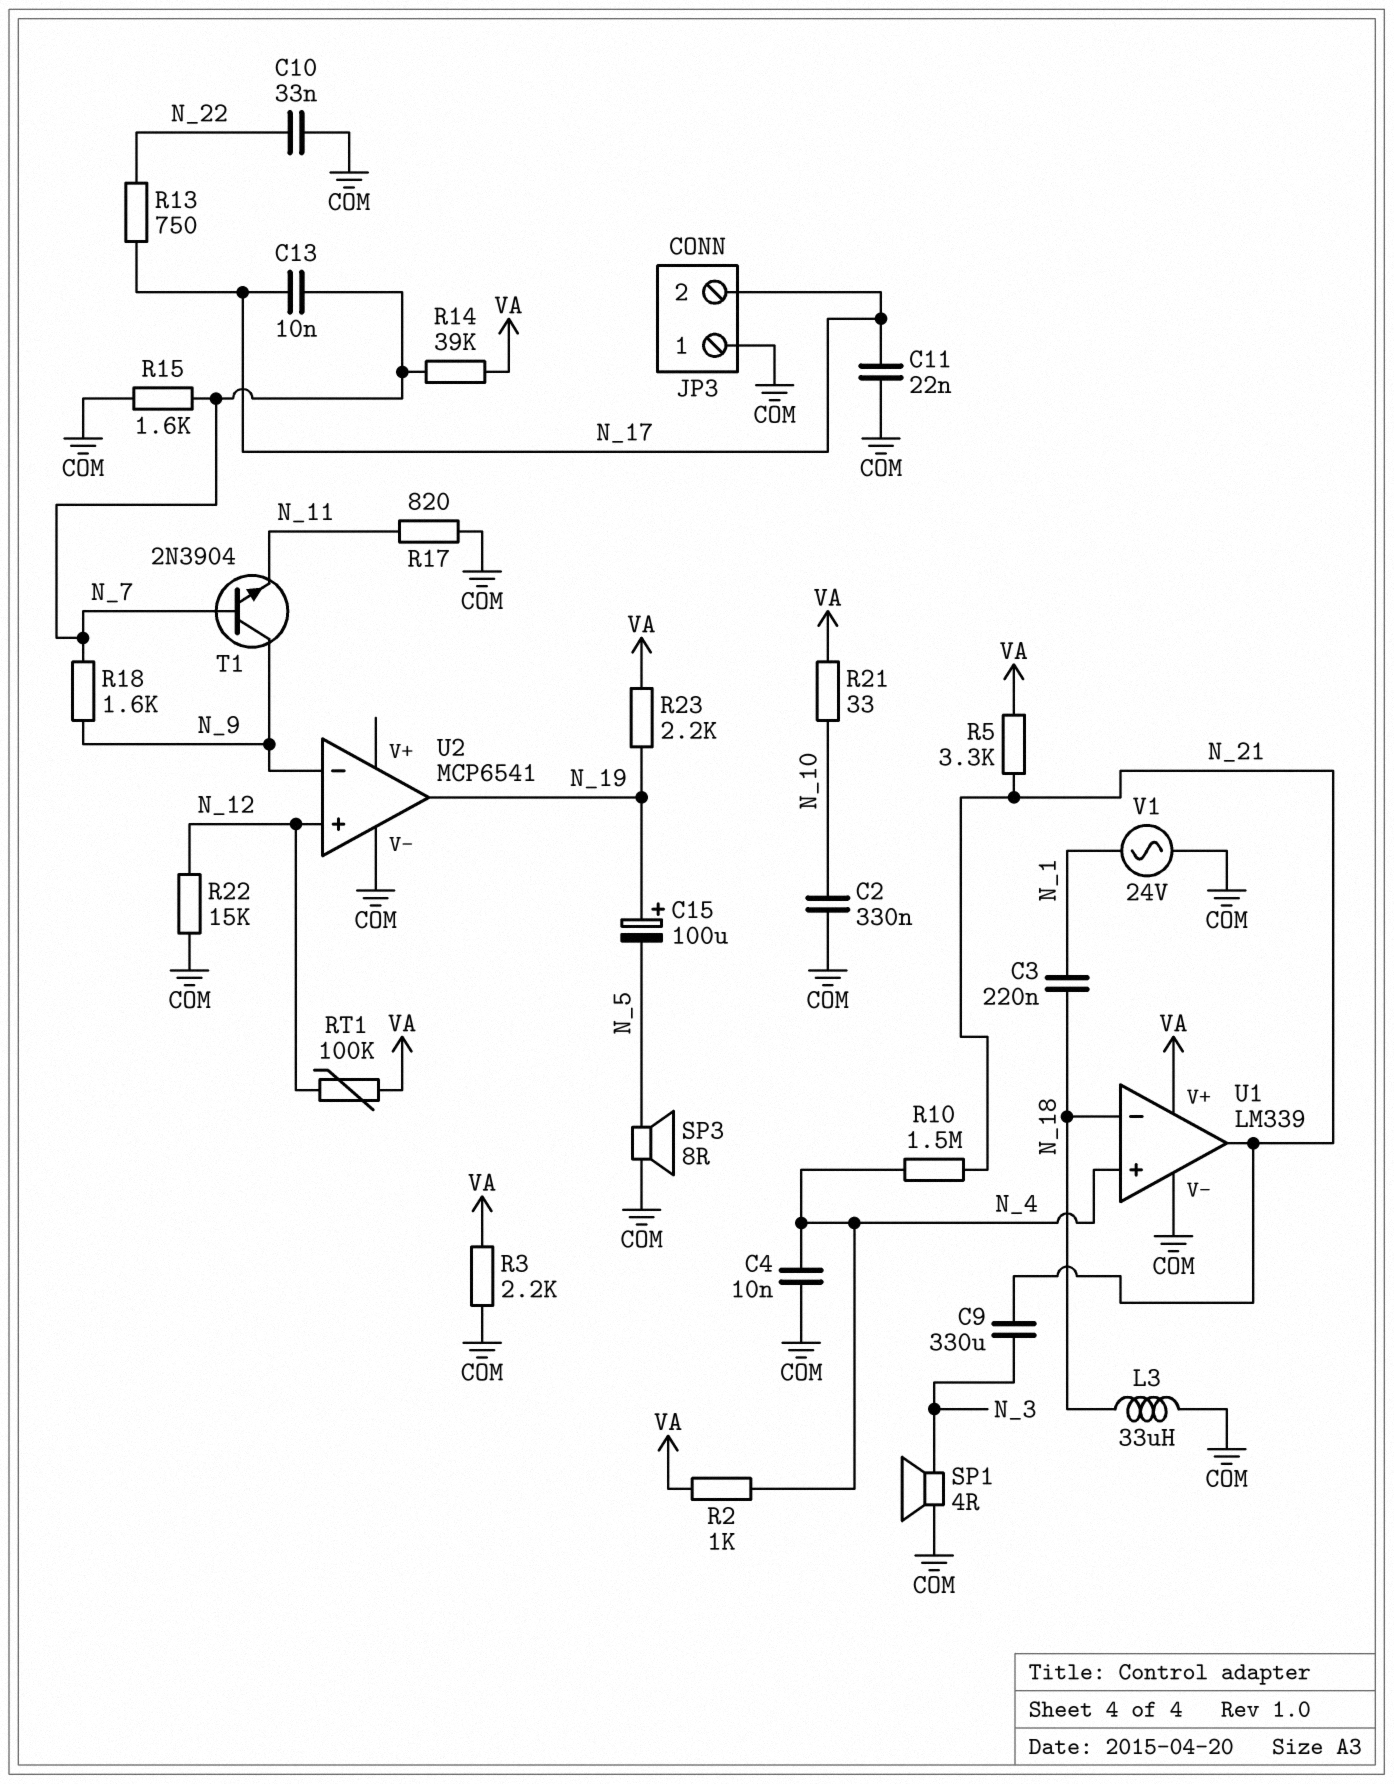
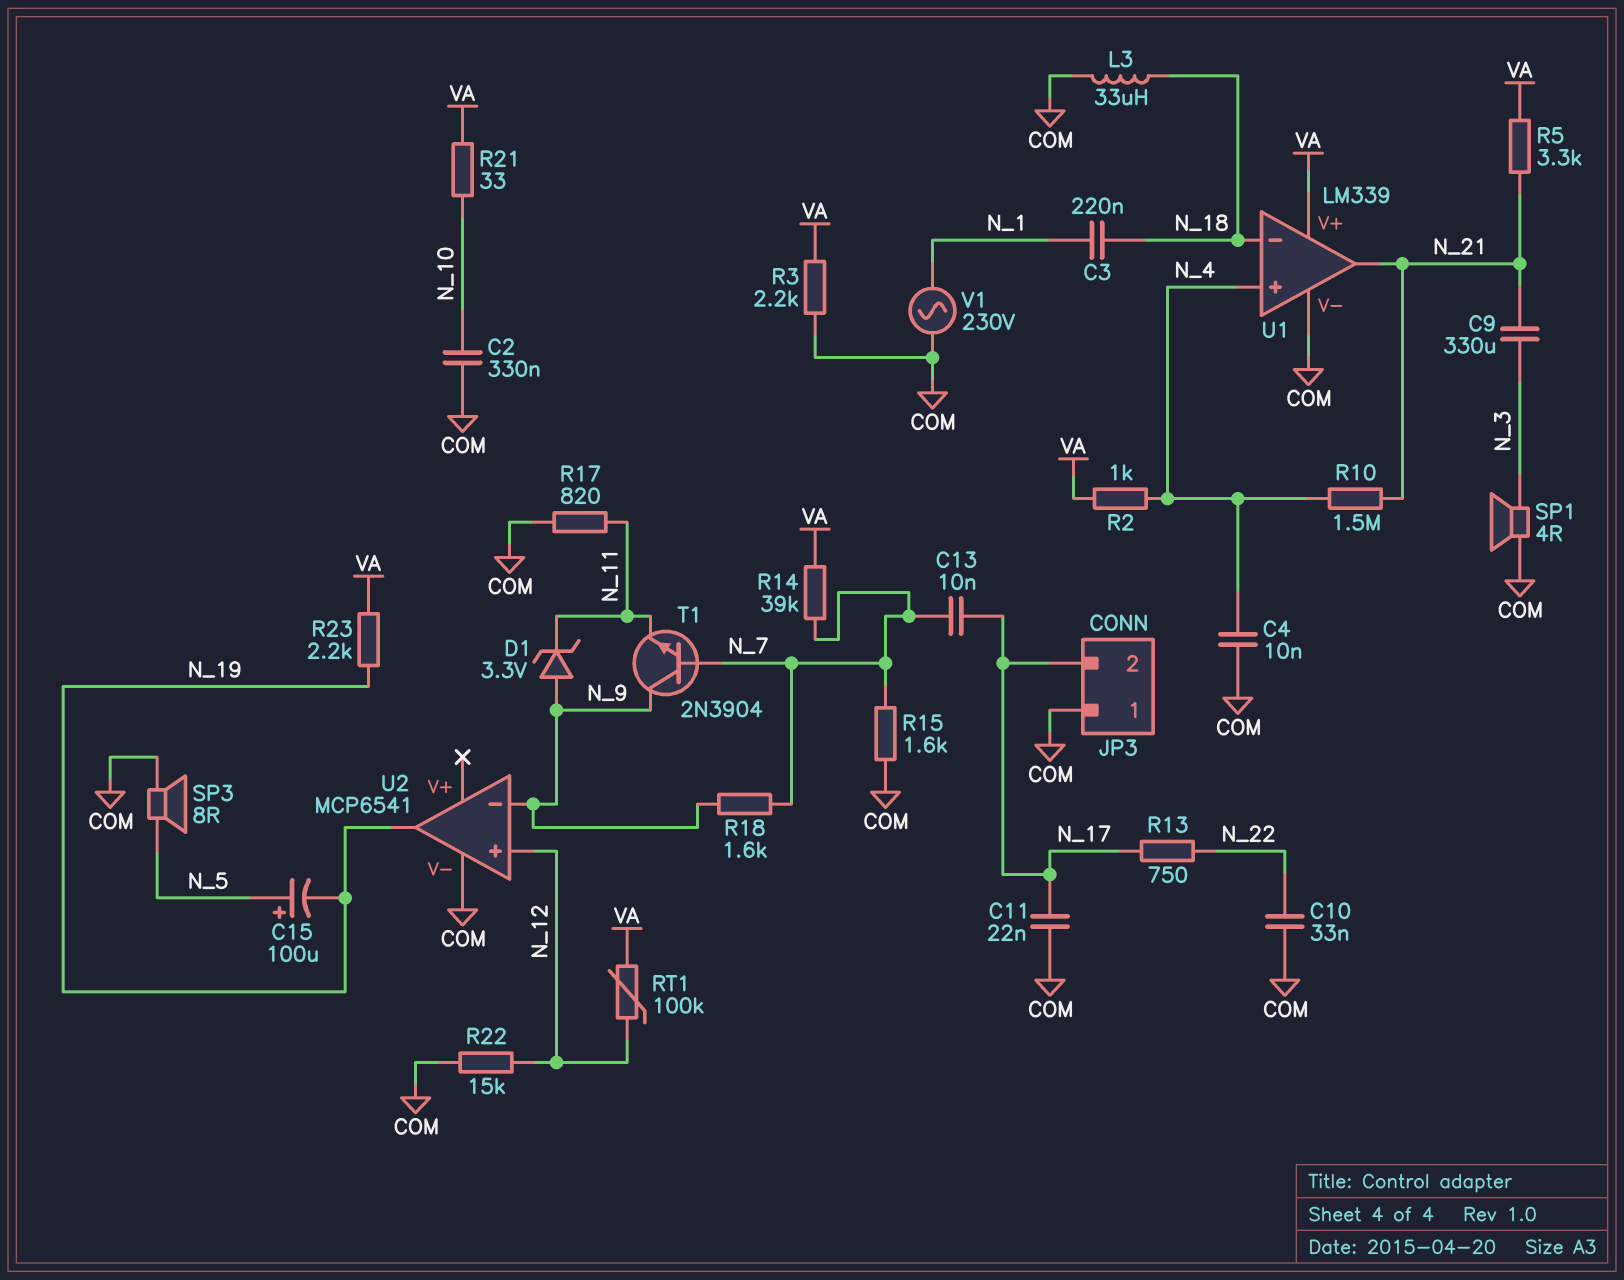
C15: 100uF (plus N_19, minus N_5) -> 100uF (plus N_5, minus N_19)
D1: none -> zener 3.3V (A N_9, K N_11)
V1: AC 24V (COM, N_1) -> AC 230V (COM, N_1)

